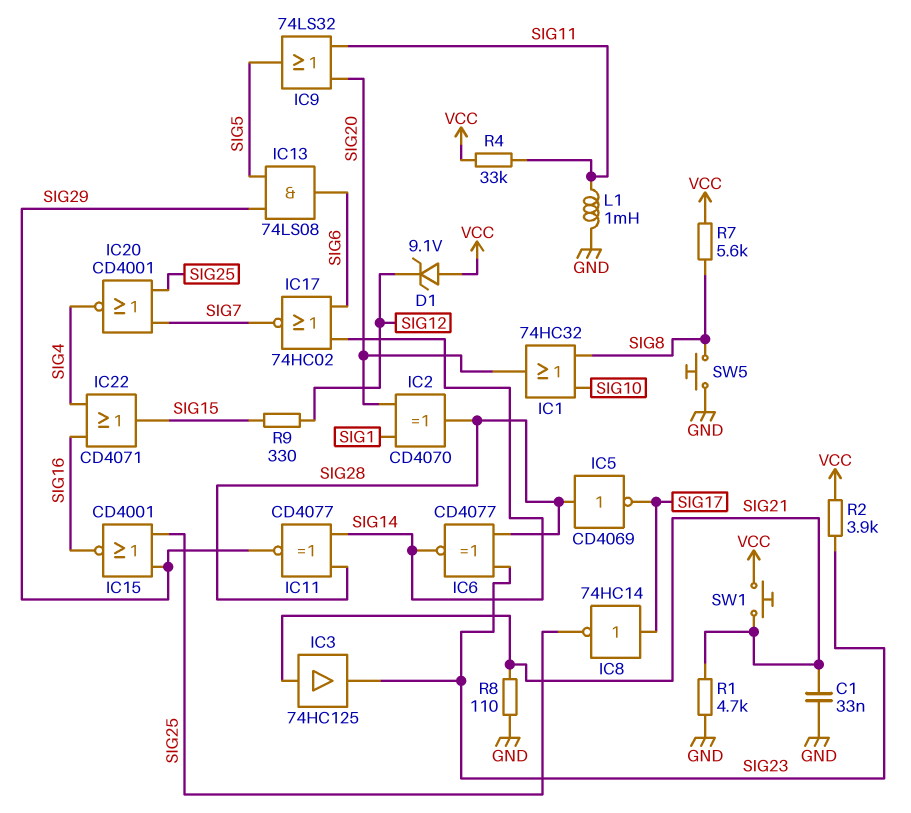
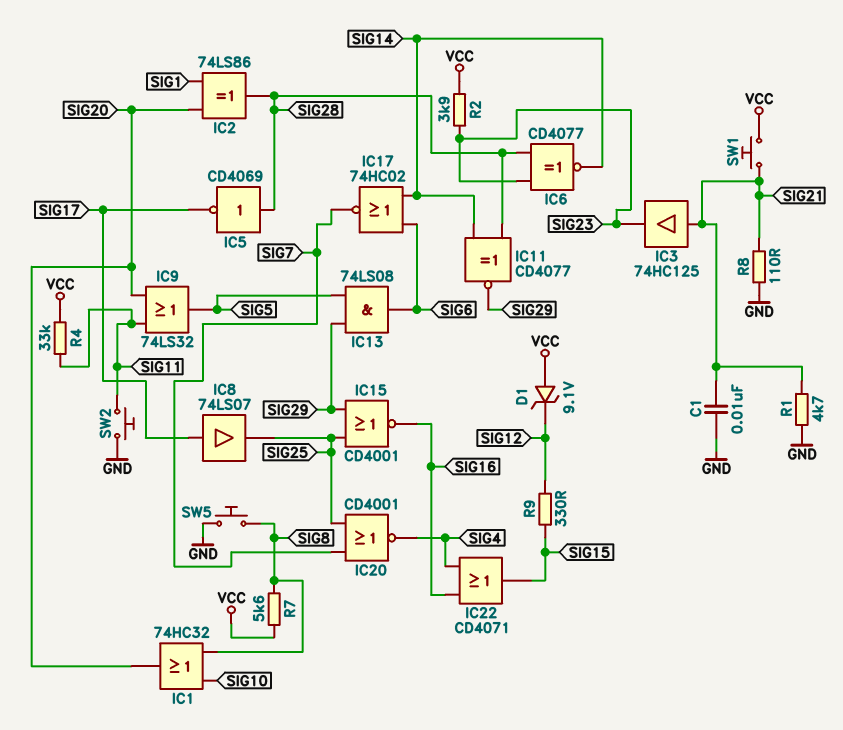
C1: 33nF (GND, SIG21) -> 10nF (GND, SIG21)
IC2: XOR CD4070 (in SIG1, in SIG20, out SIG28) -> XOR 74LS86 (in SIG1, in SIG20, out SIG28)
IC8: NOT 74HC14 (in SIG17, out SIG25) -> buffer 74LS07 (in SIG17, out SIG25)
L1: 1mH (GND, SIG11) -> none
SW2: none -> button (GND, SIG11)

